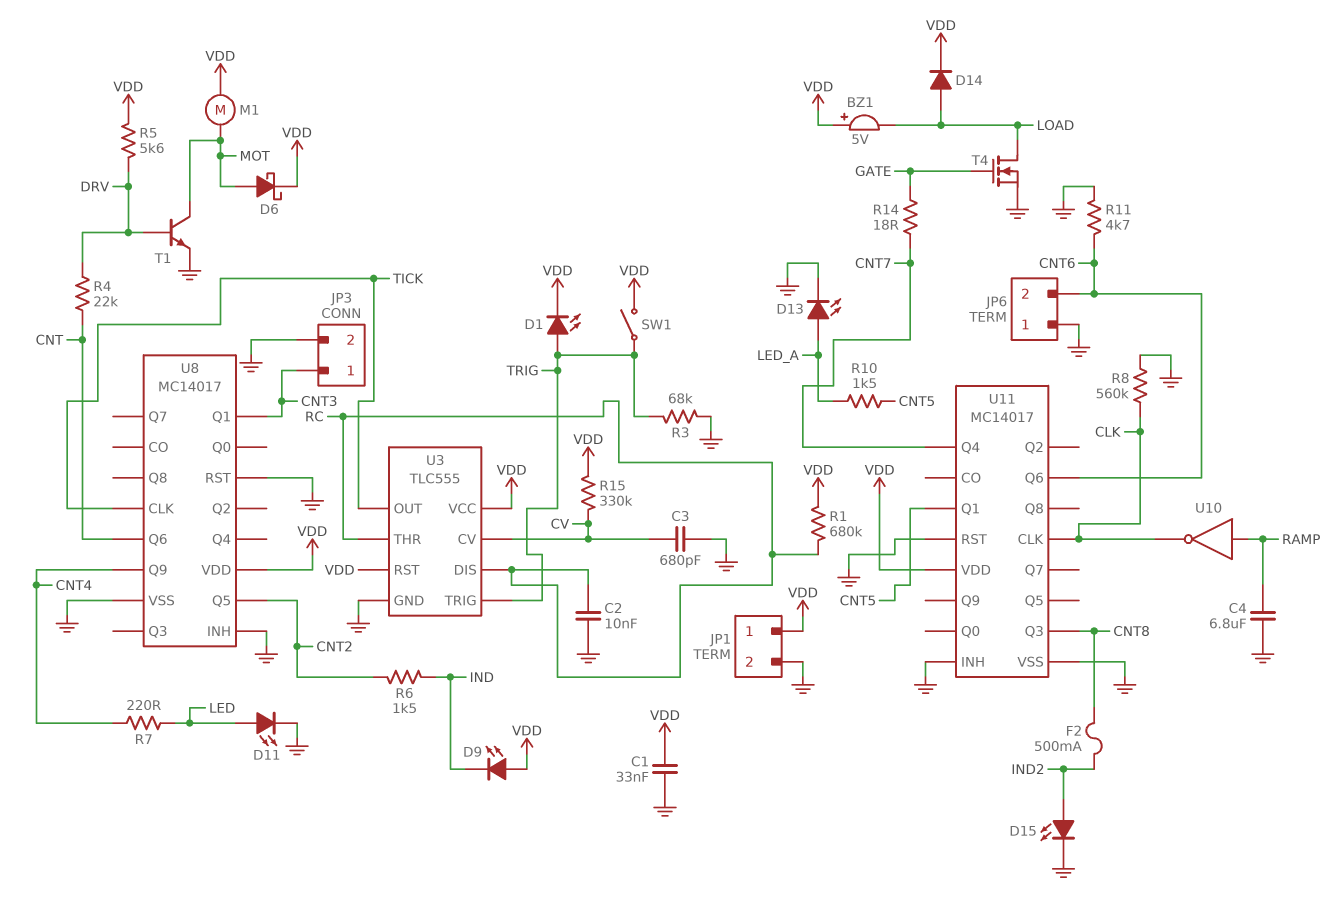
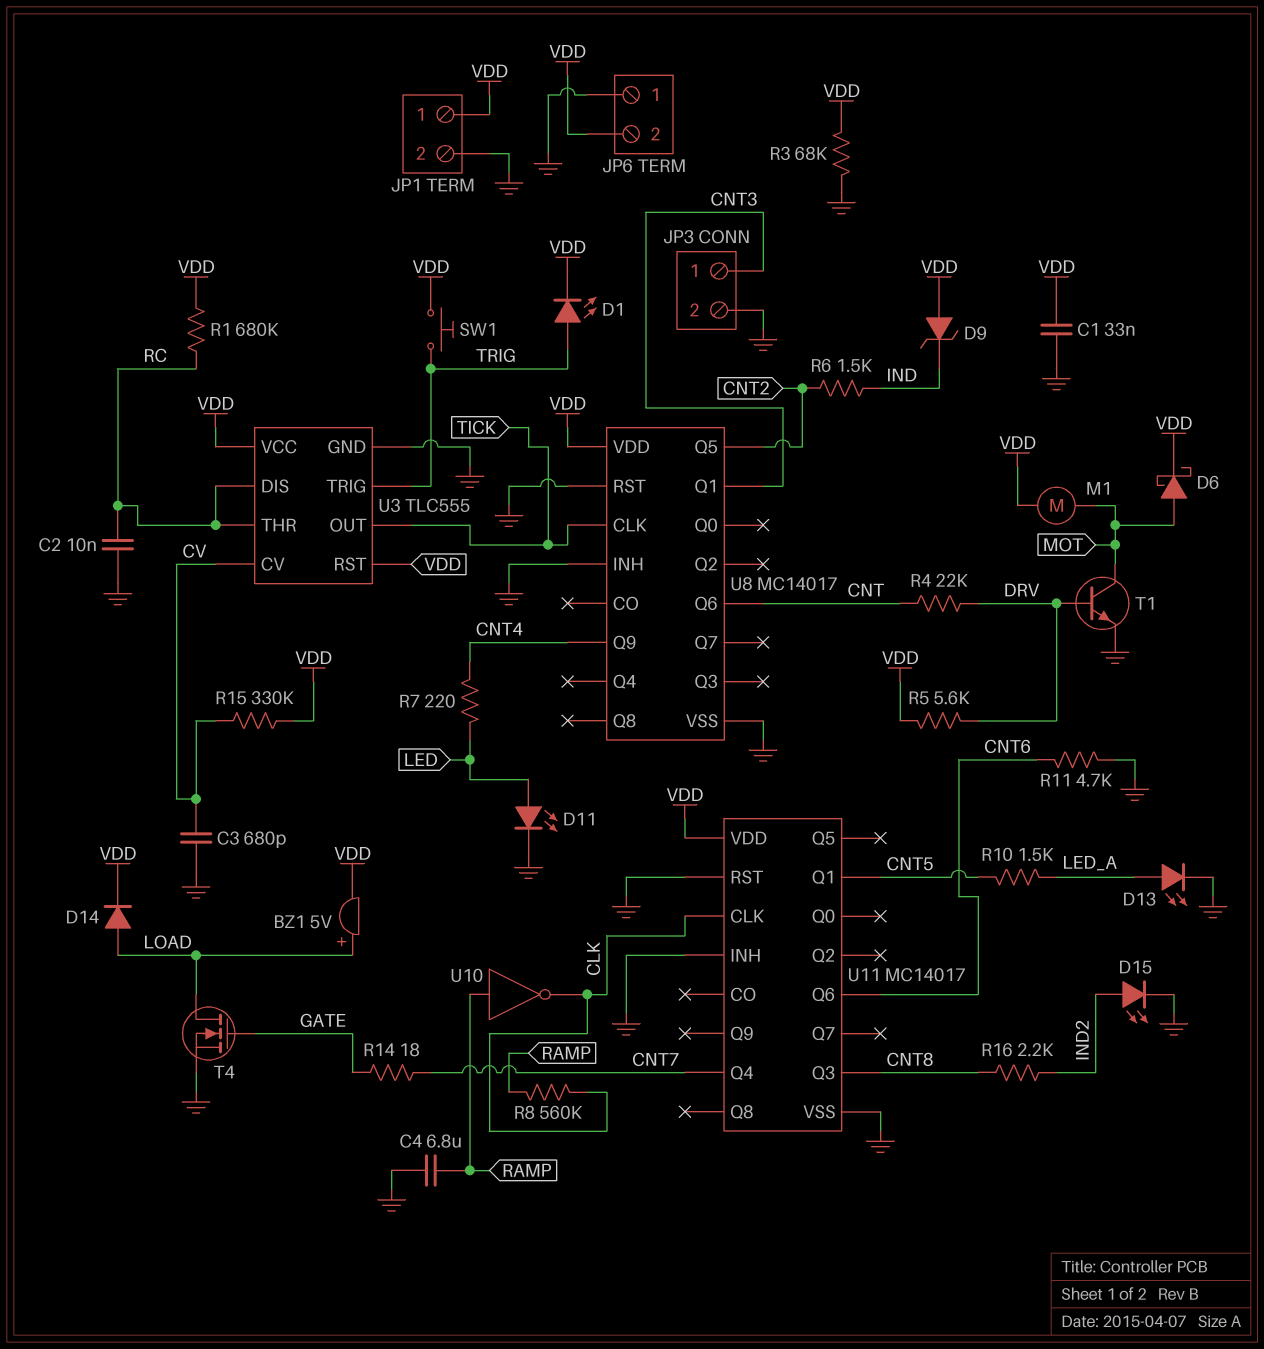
BZ1: buzzer 5V (plus VDD, minus LOAD) -> buzzer 5V (plus LOAD, minus VDD)
D9: LED (A VDD, K IND) -> zener (A VDD, K IND)
F2: 500mA (CNT8, IND2) -> none
JP6 pin 2: CNT6 -> VDD
R3: 68k (GND, TRIG) -> 68k (GND, VDD)
R8: 560k (CLK, GND) -> 560k (CLK, RAMP)
R16: none -> 2.2k (CNT8, IND2)
SW1: switch (TRIG, VDD) -> button (TRIG, VDD)

